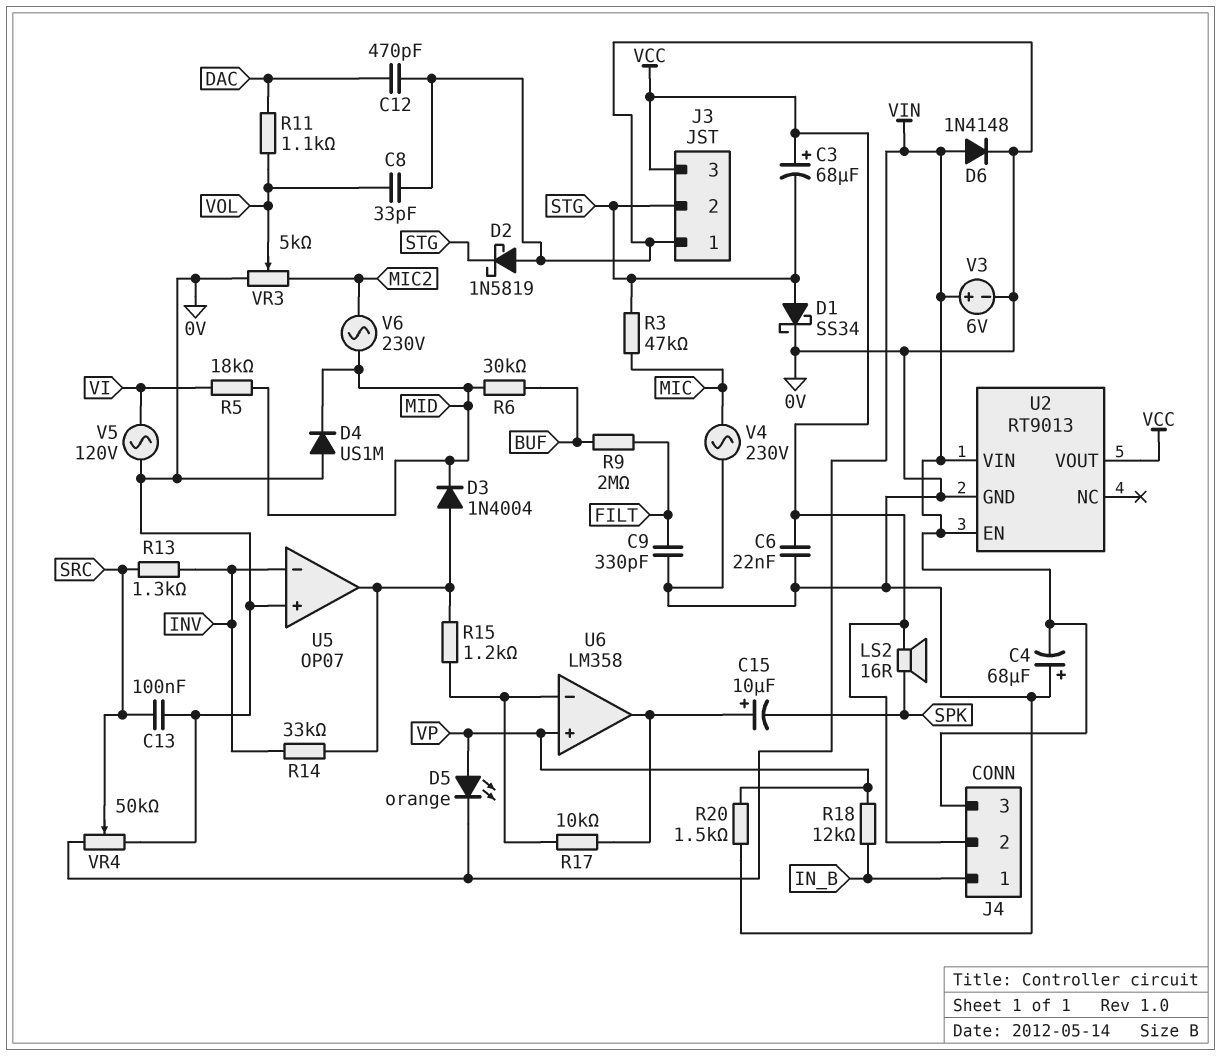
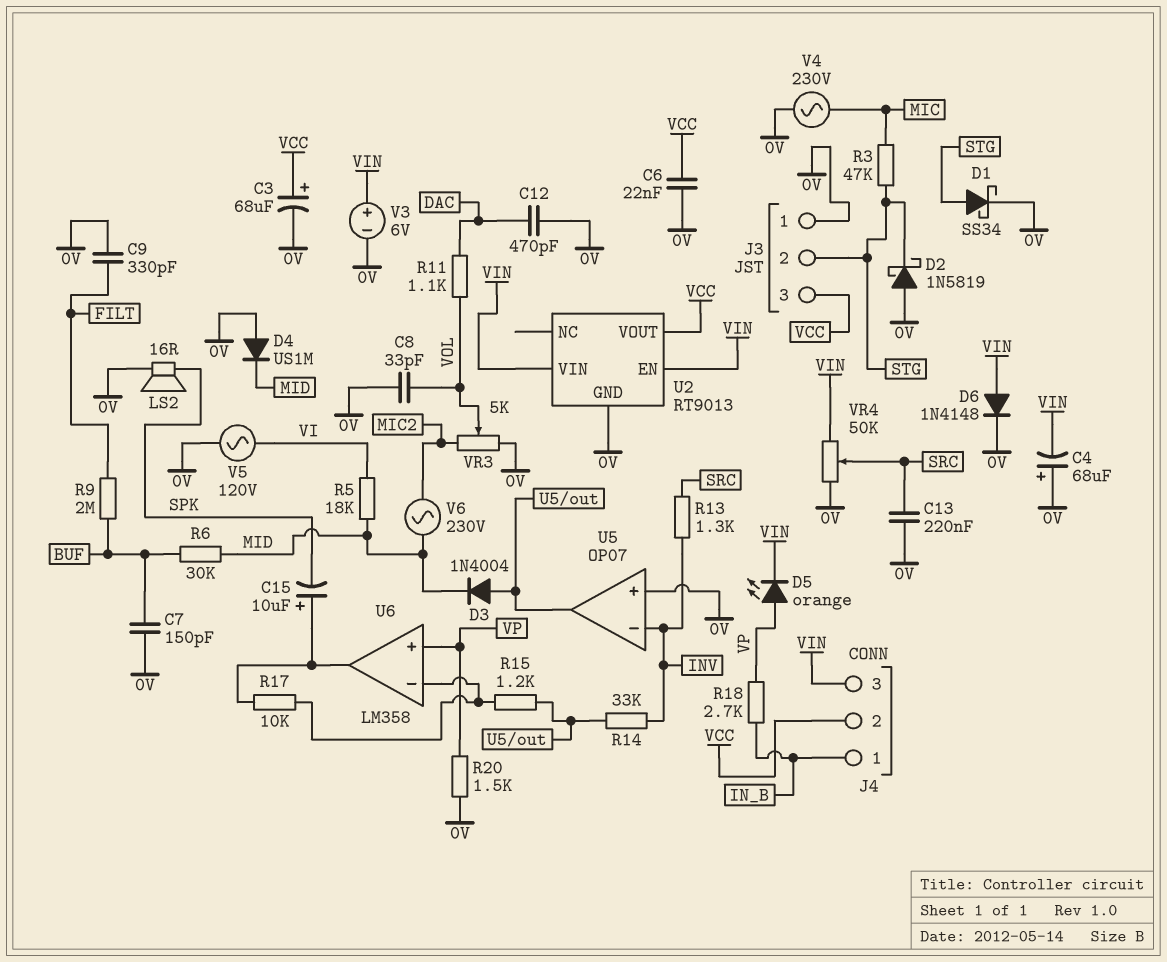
C3: 68uF (plus VCC, minus STG) -> 68uF (plus VCC, minus 0V)
C7: none -> 150pF (0V, BUF)
C13: 100nF (0V, SRC) -> 220nF (0V, SRC)
LS2: speaker 16R (SPK, VCC) -> speaker 16R (0V, SPK)
R18: 12k (IN_B, VP) -> 2.7k (IN_B, VP)

